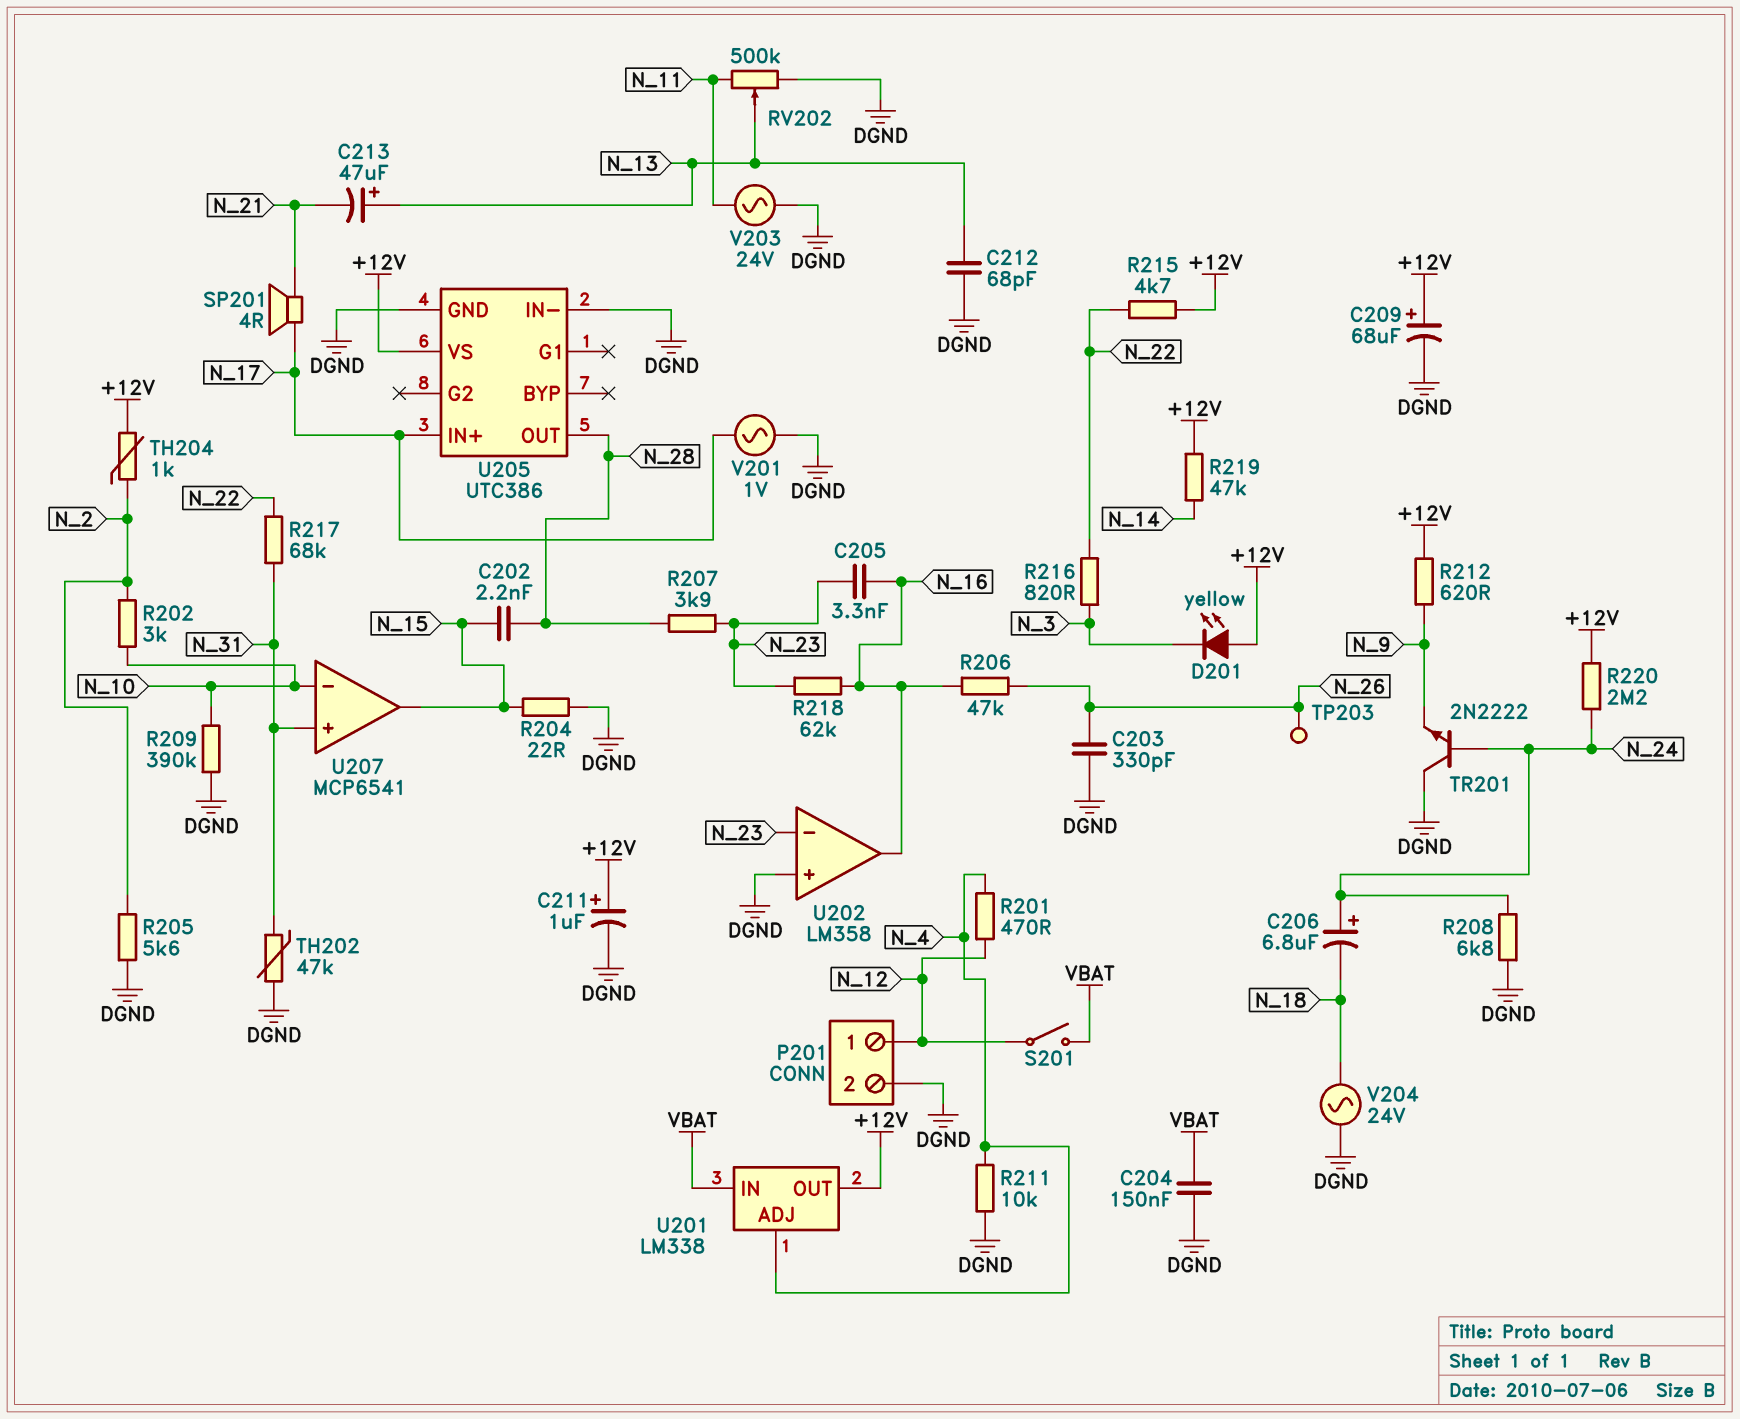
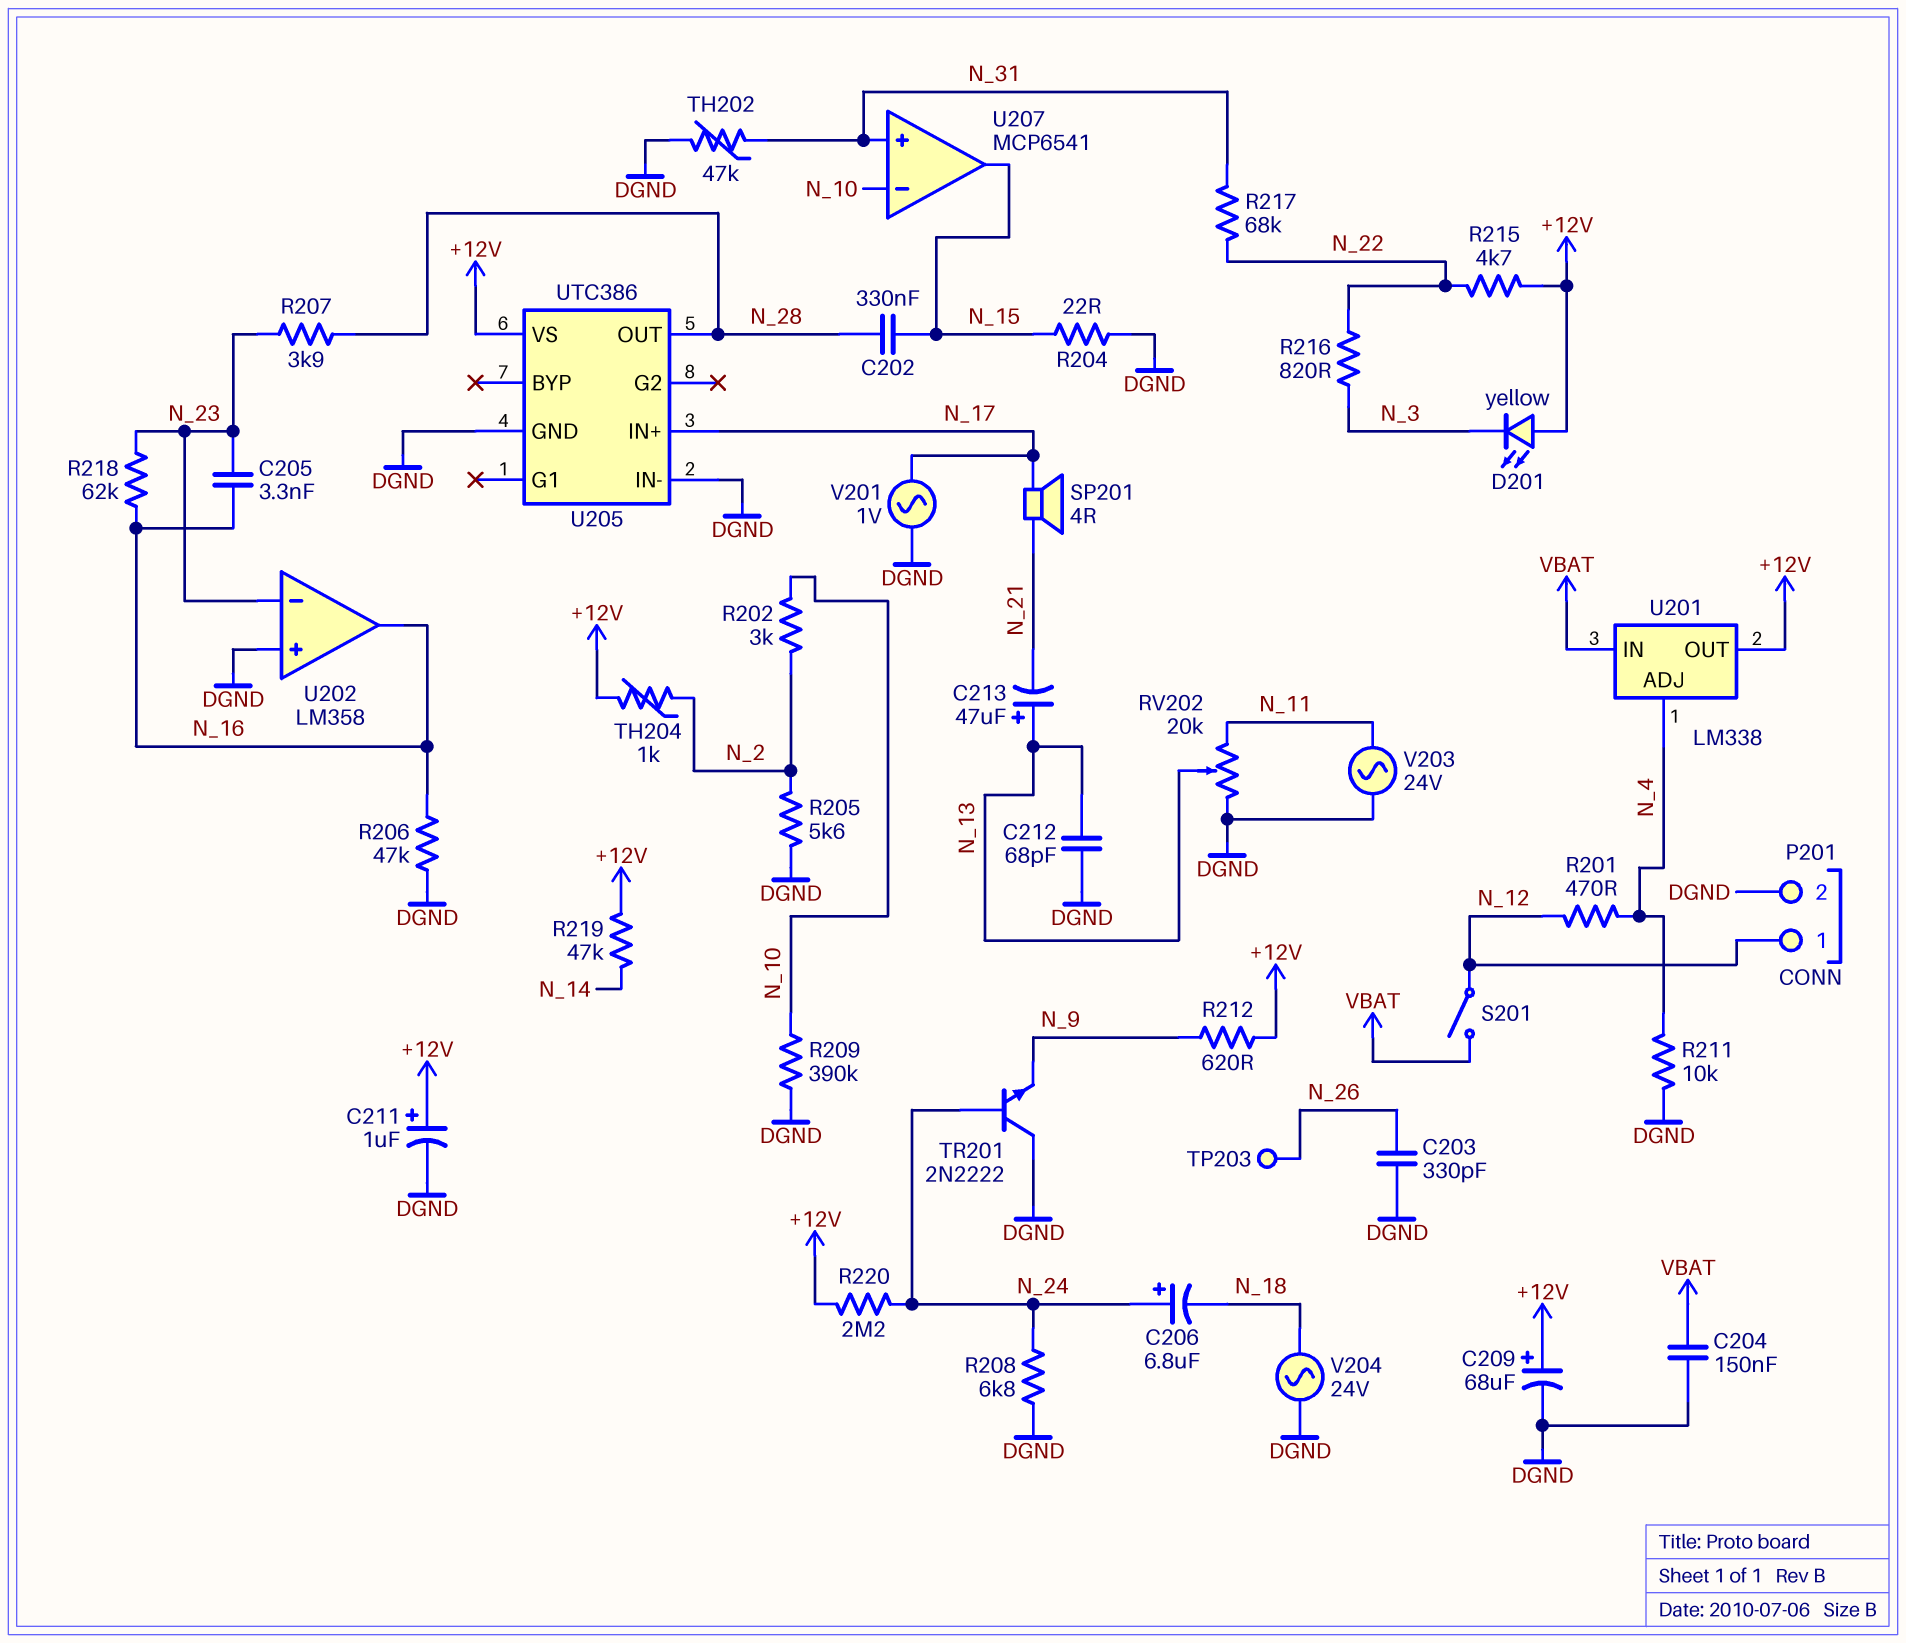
C202: 2.2nF (N_15, N_28) -> 330nF (N_15, N_28)
R206: 47k (N_16, N_26) -> 47k (DGND, N_16)
RV202: 500k (DGND, N_11, wiper N_13) -> 20k (DGND, N_11, wiper N_13)

